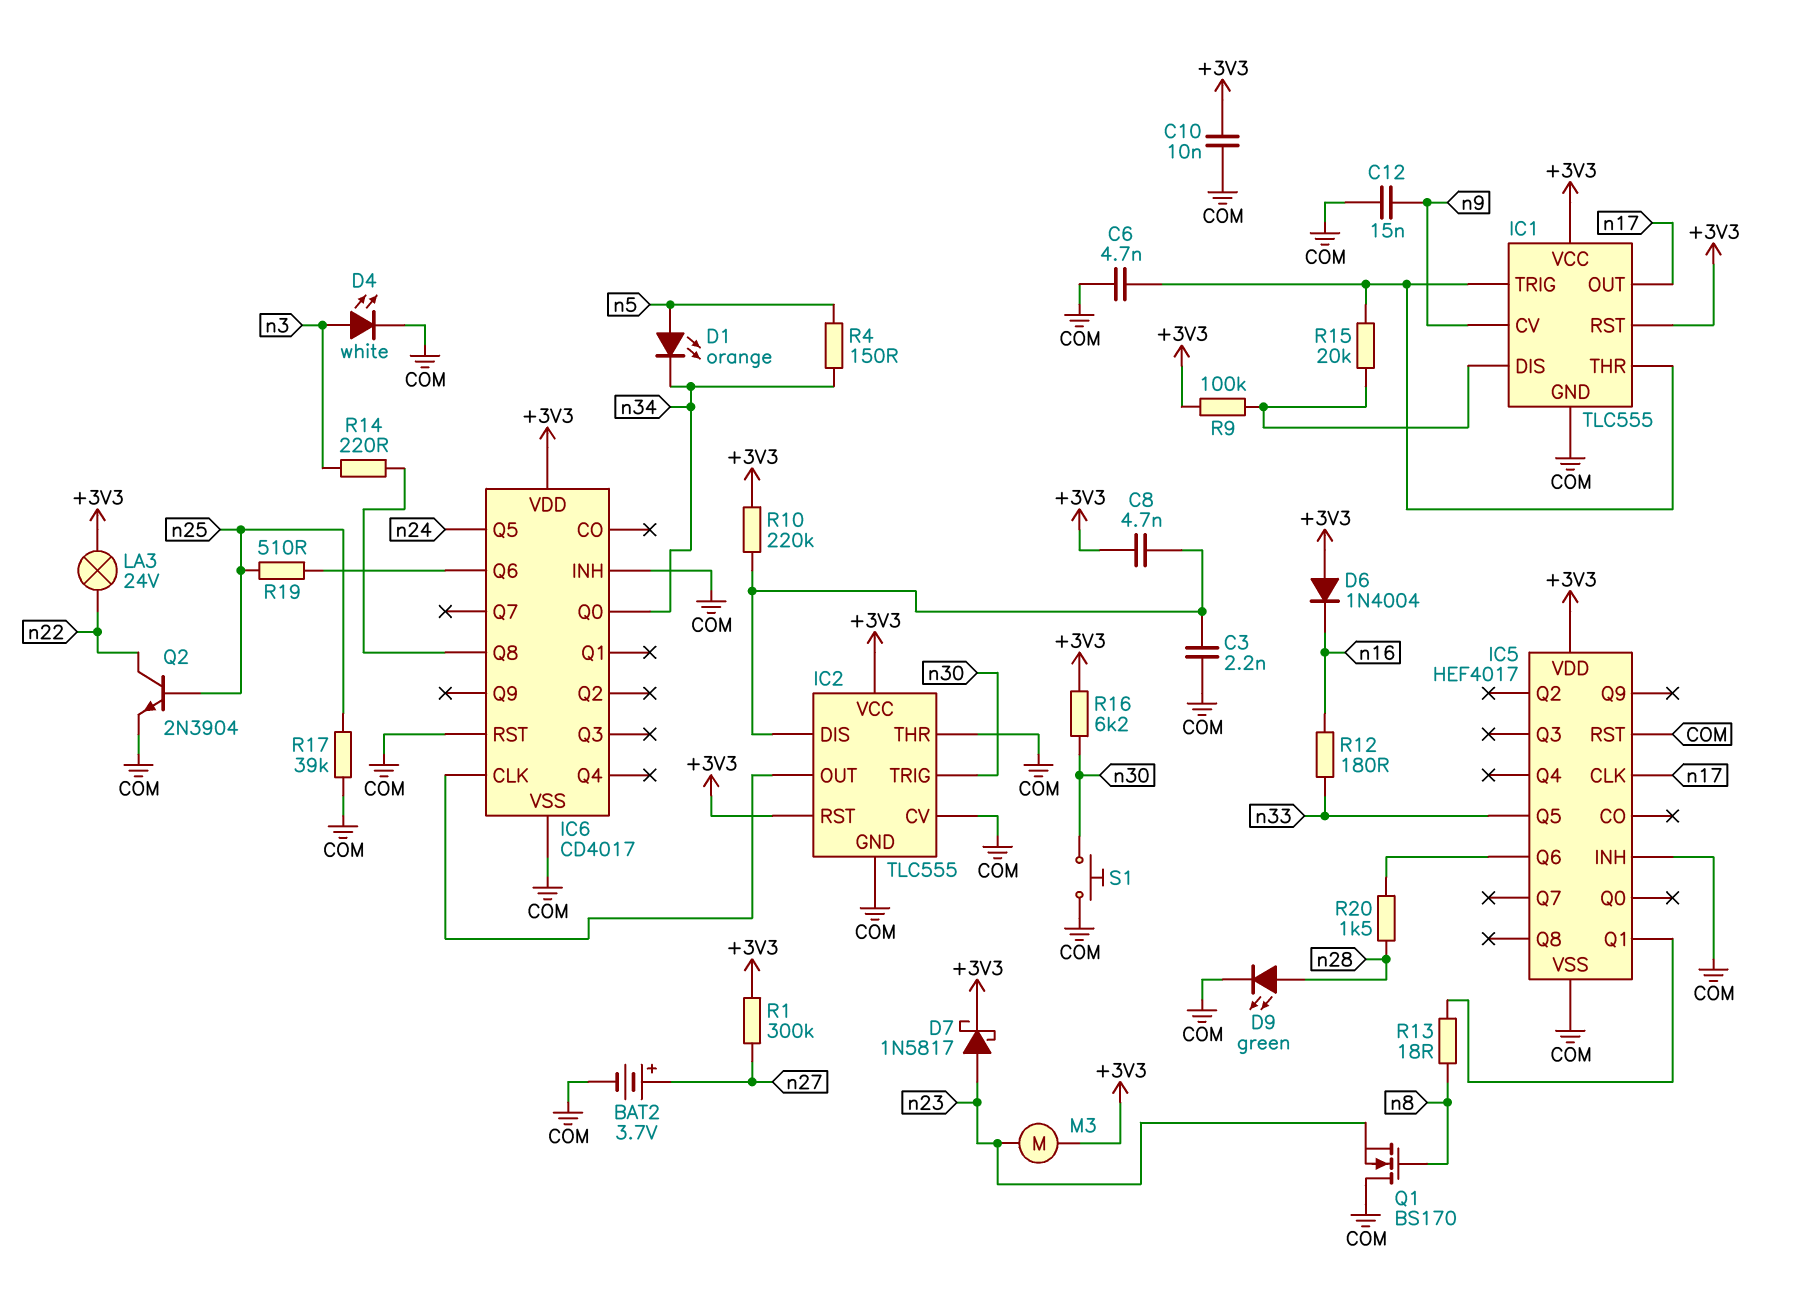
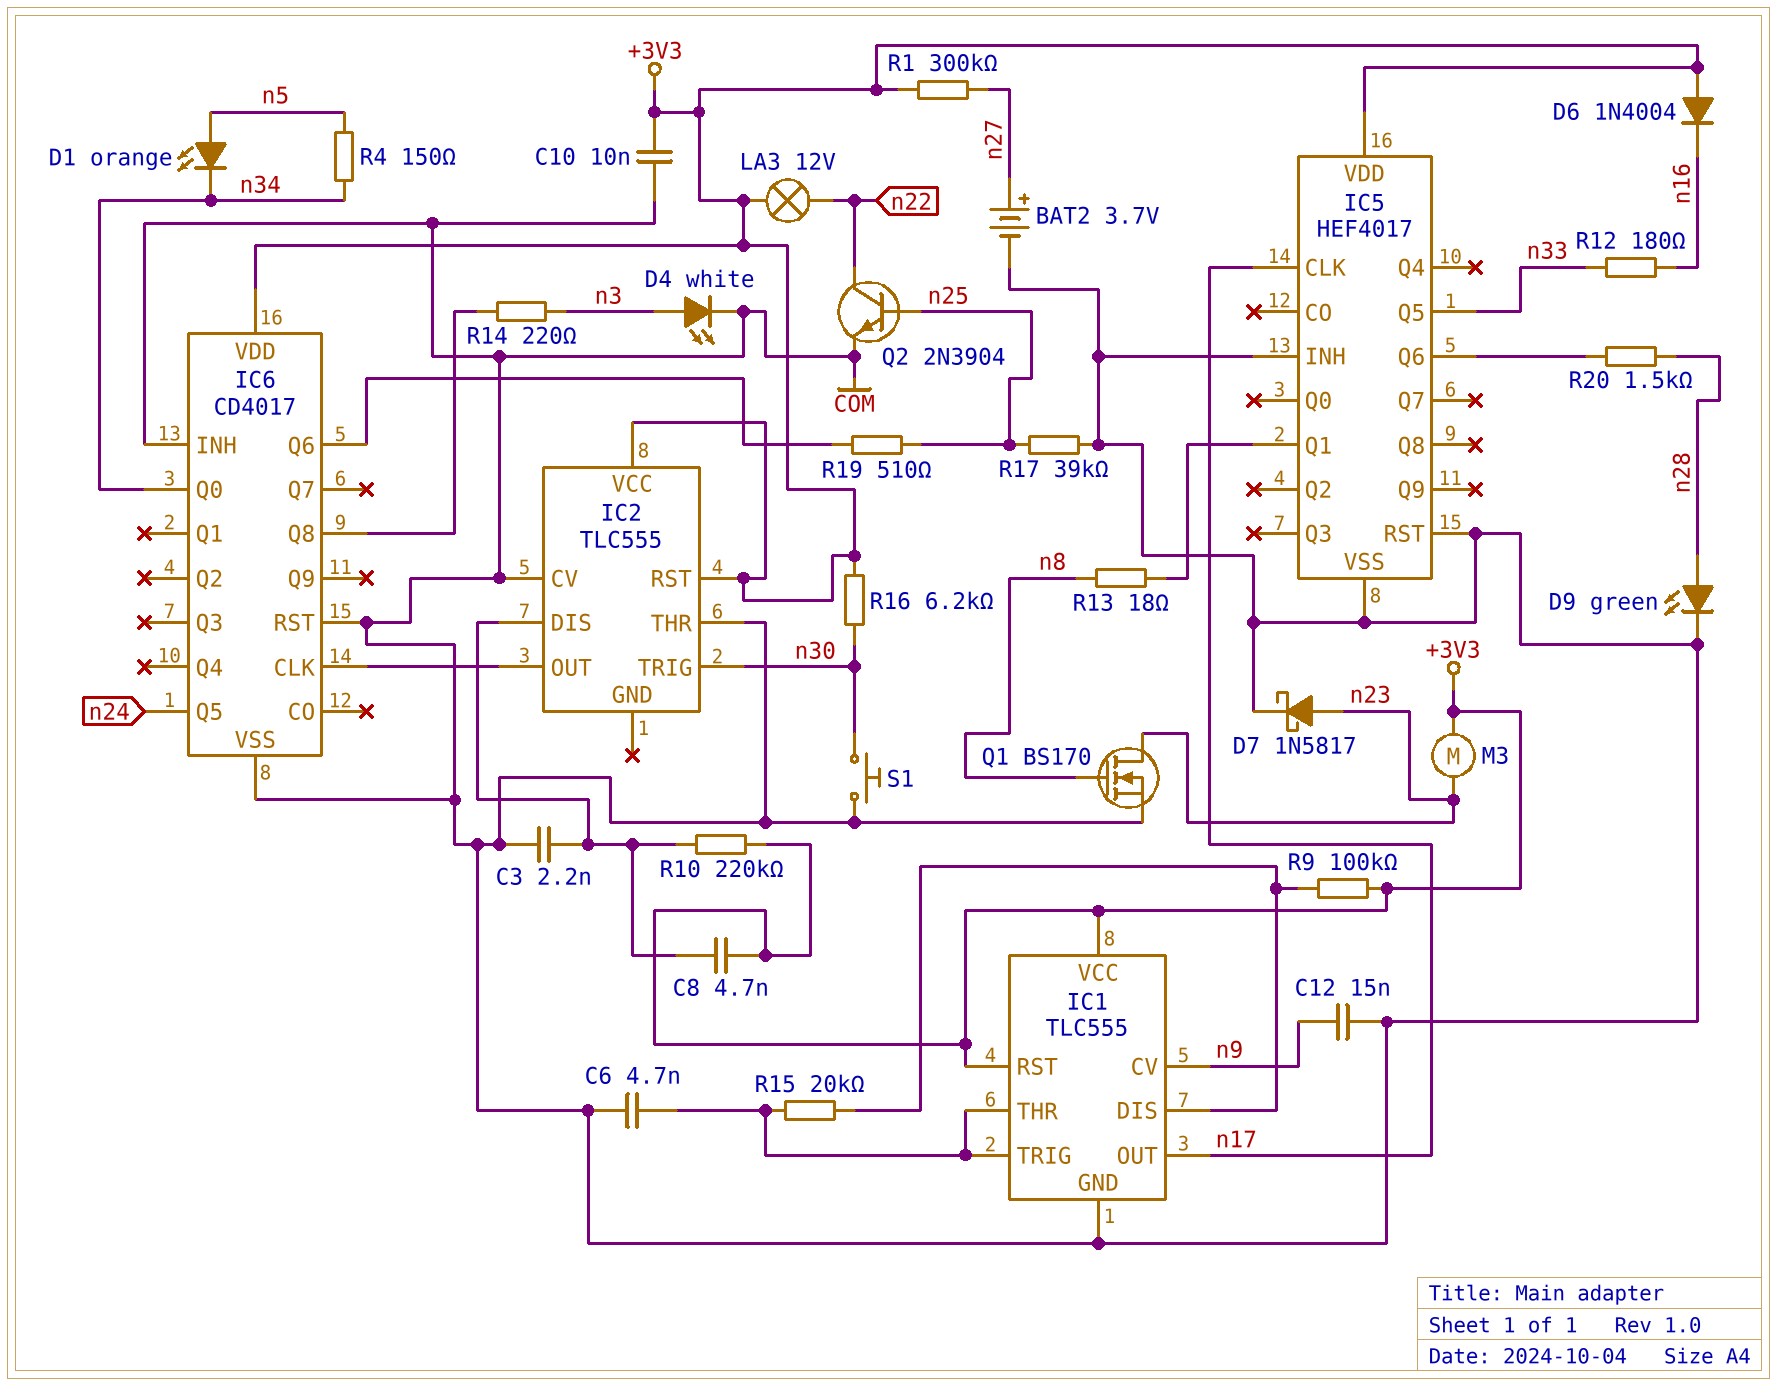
D7: schottky 1N5817 (A n23, K +3V3) -> schottky 1N5817 (A n23, K COM)
IC2 pin GND: COM -> none
LA3: lamp 24V (+3V3, n22) -> lamp 12V (+3V3, n22)
Q1: NMOS BS170 (G n8, D COM, S n23) -> NMOS BS170 (G n8, D n23, S COM)

